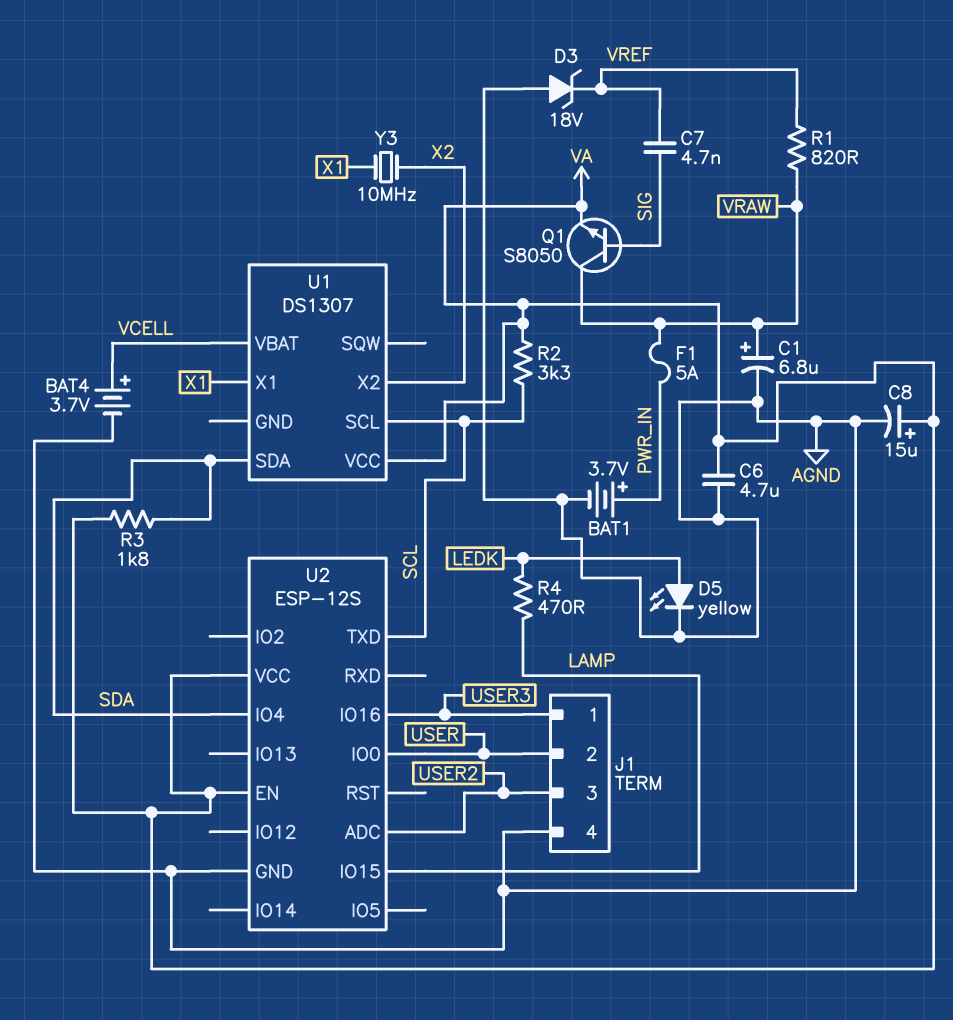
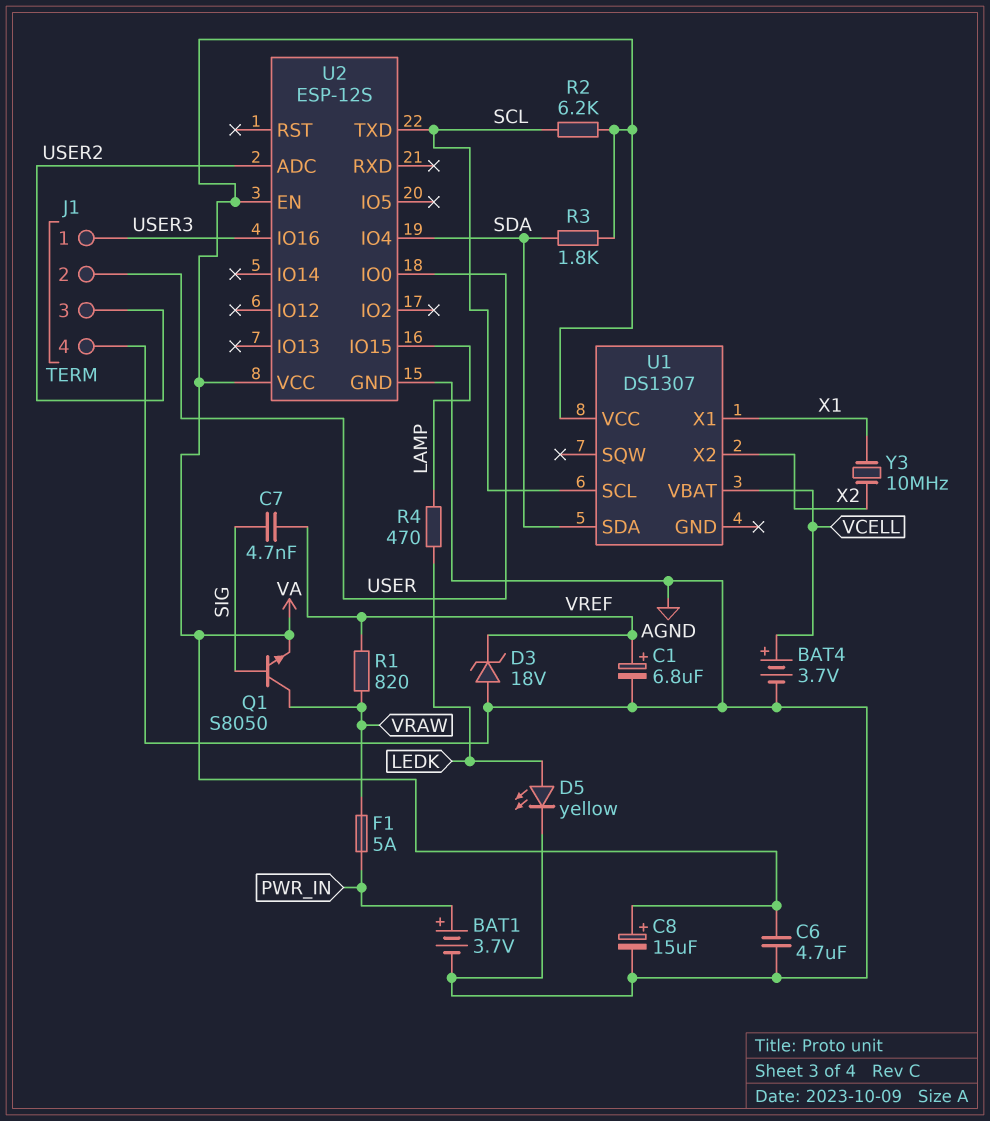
C1: 6.8uF (plus VRAW, minus AGND) -> 6.8uF (plus VREF, minus AGND)
R2: 3.3k (SCL, VA) -> 6.2k (SCL, VA)

